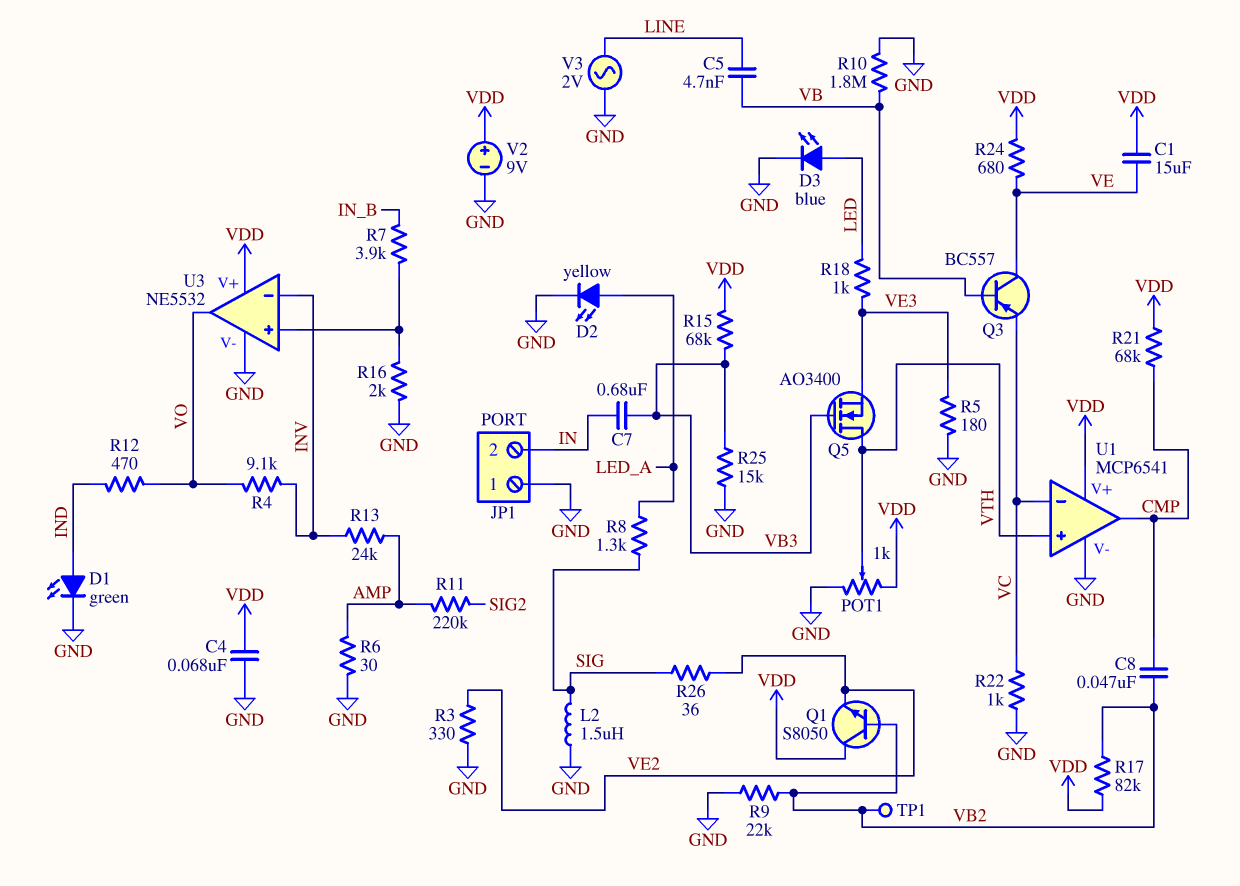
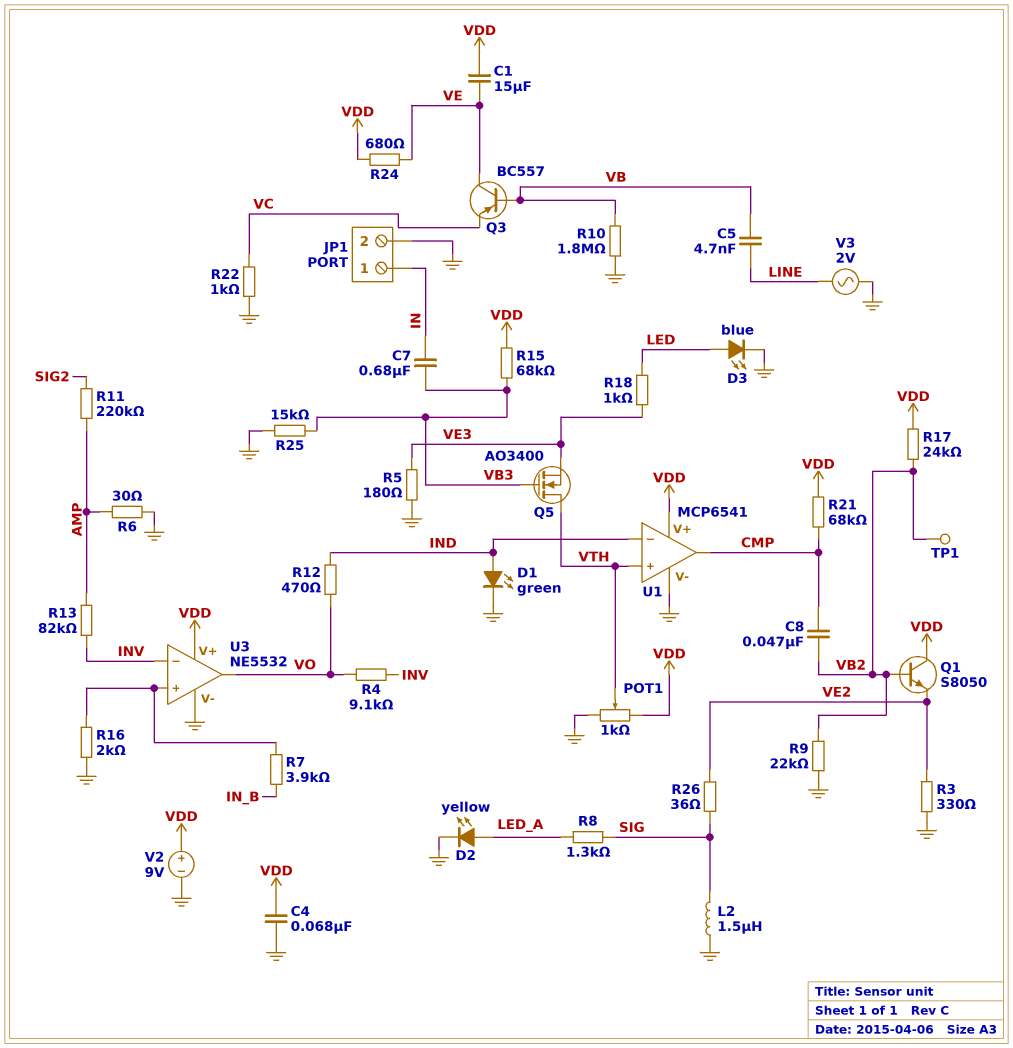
JP1 pin 1: GND -> IN
JP1 pin 2: IN -> GND
R13: 24k (AMP, INV) -> 82k (AMP, INV)
R17: 82k (VB2, VDD) -> 24k (VB2, VDD)
U1 pin in-: VC -> IND

